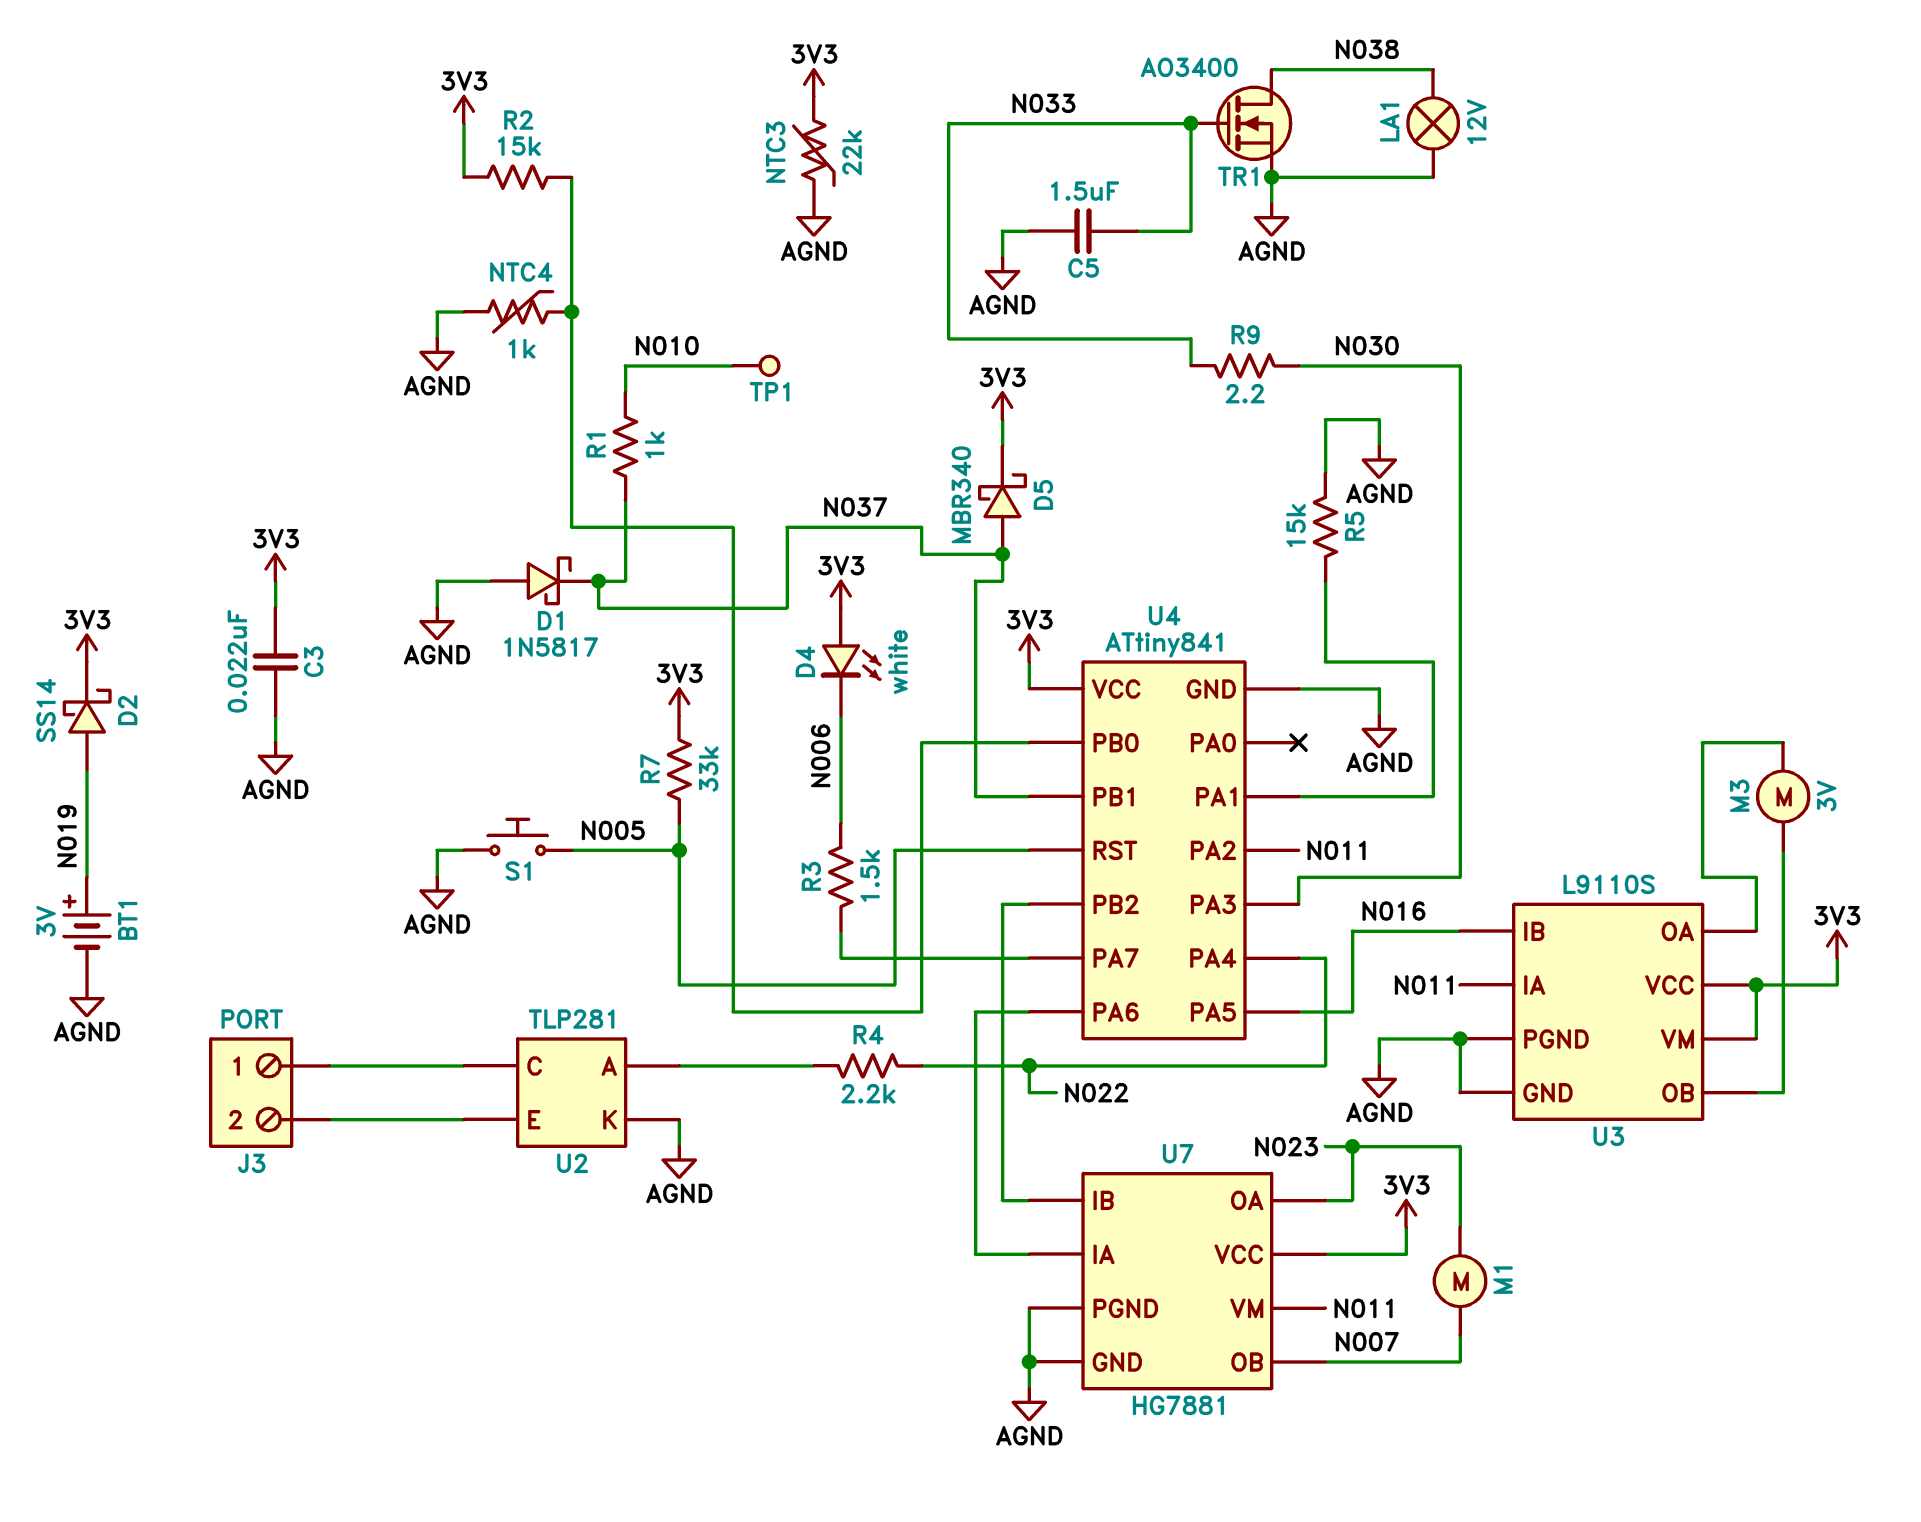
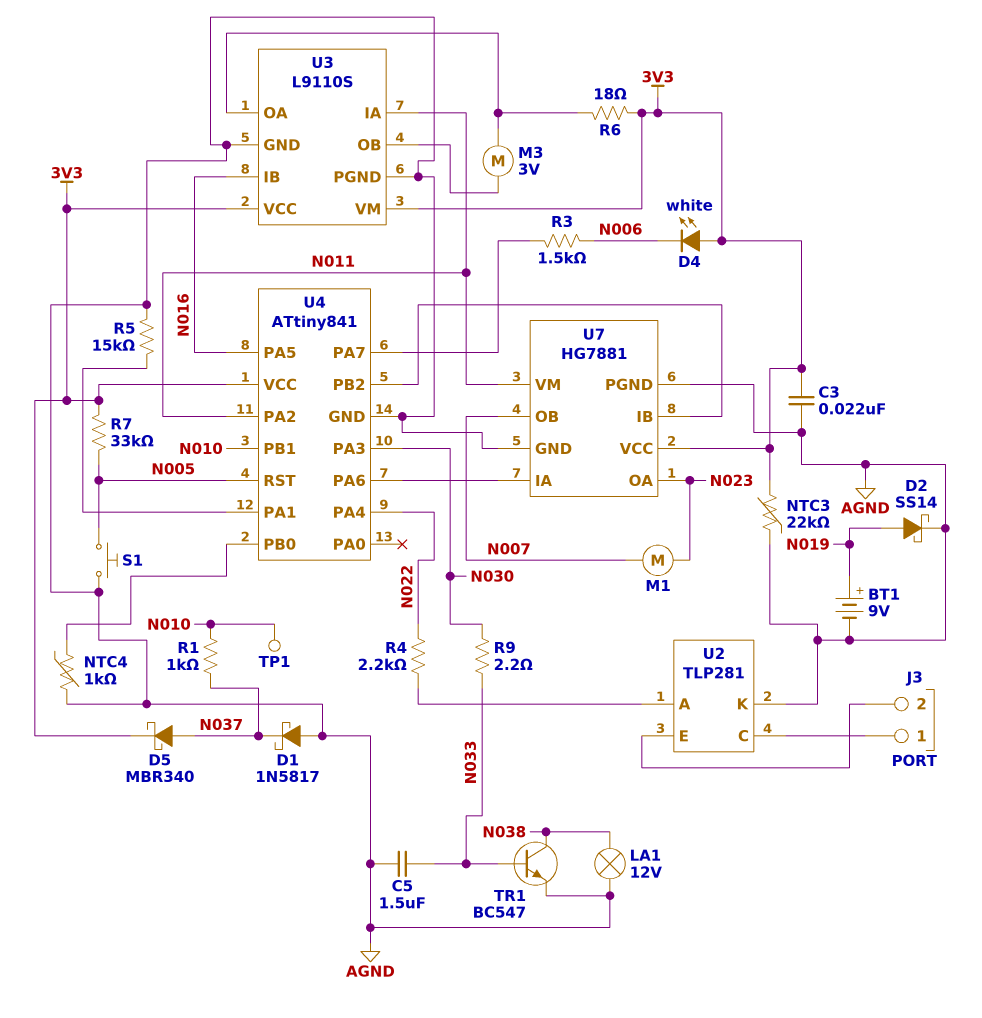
BT1: 3V (plus N019, minus AGND) -> 9V (plus N019, minus AGND)
D2: schottky SS14 (A N019, K 3V3) -> schottky SS14 (A N019, K AGND)
R2: 15k (3V3, U4/PB0) -> none
R6: none -> 18 (3V3, U3/OA)
TR1: NMOS AO3400 (G N033, D N038, S AGND) -> NPN BC547 (B N033, C N038, E AGND)
U4 pin PB1: N037 -> N010

